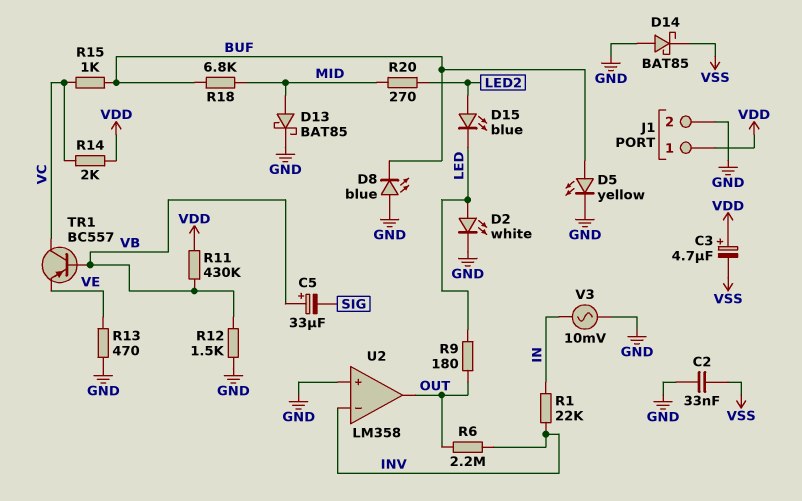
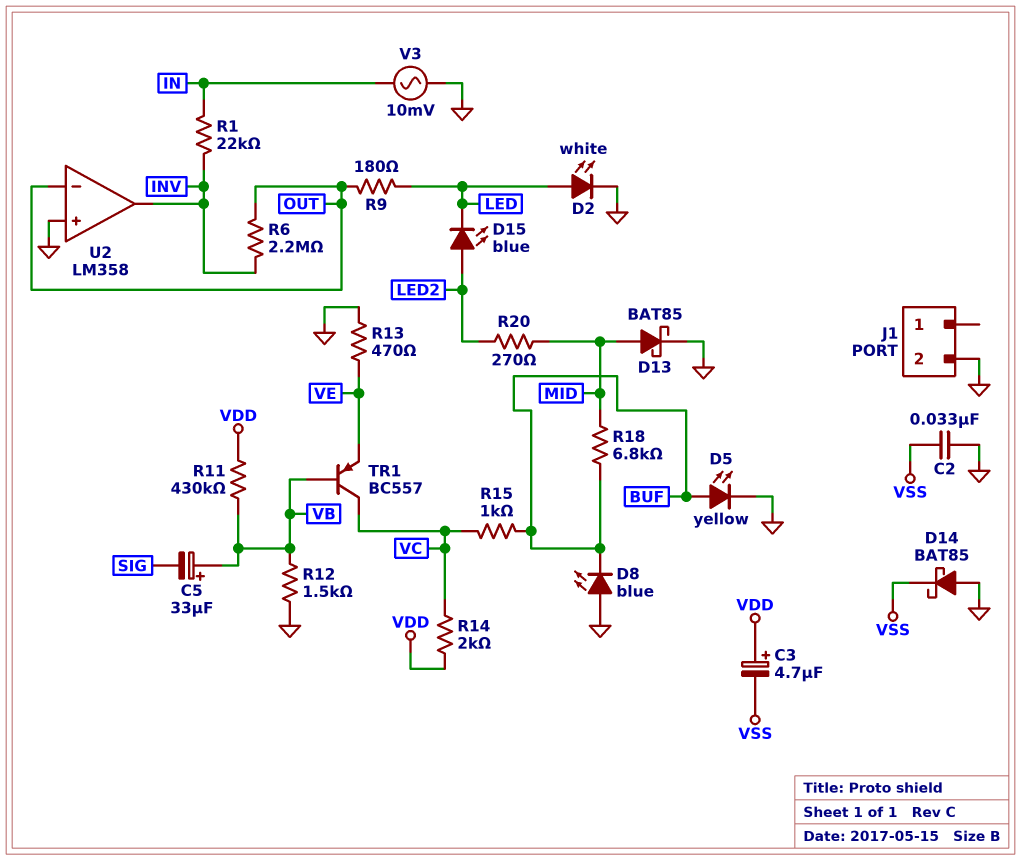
J1 pin 1: VDD -> none
U2 pin in-: INV -> OUT
U2 pin out: OUT -> INV

